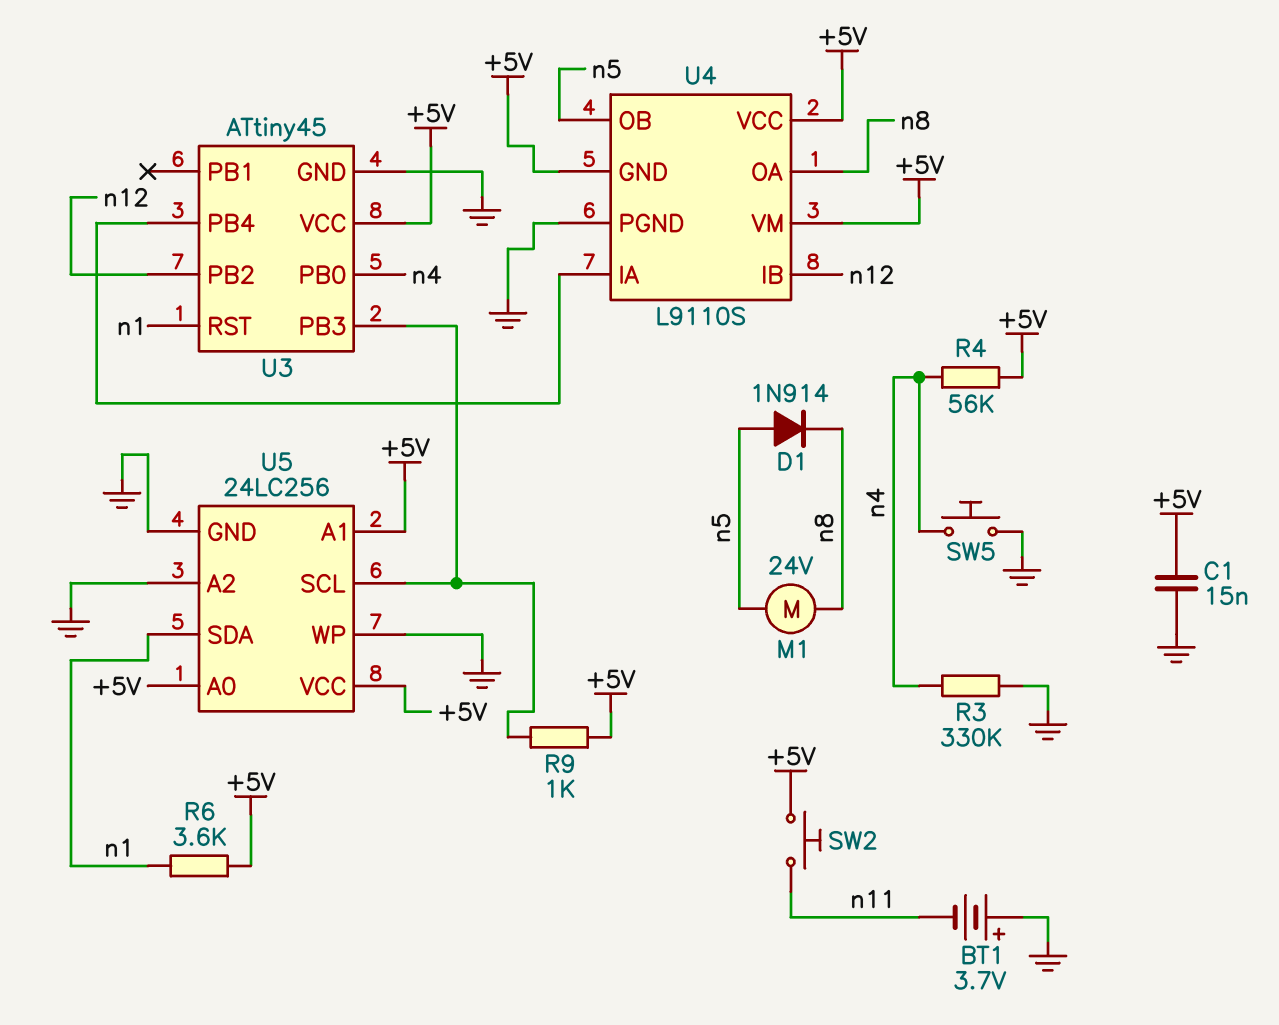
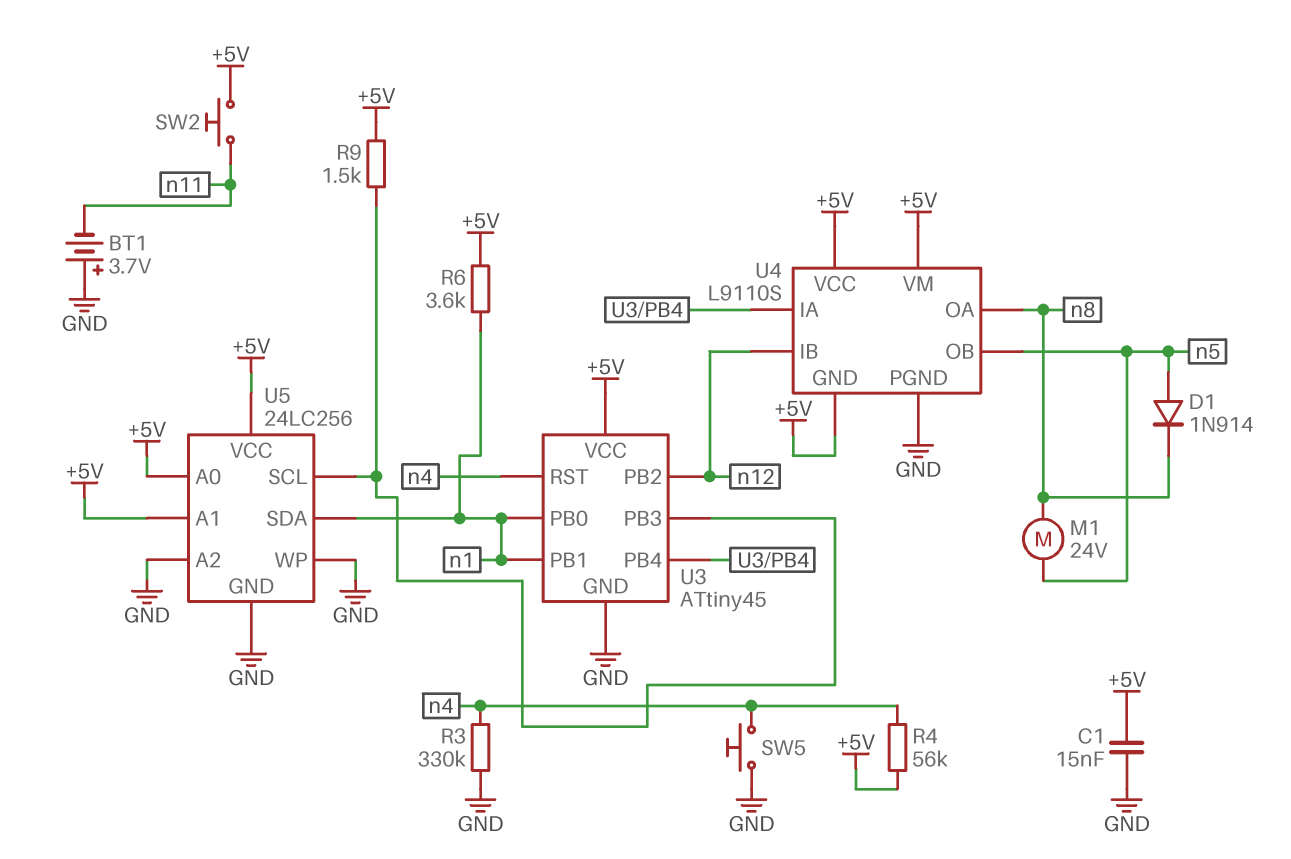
R9: 1k (+5V, U3/PB3) -> 1.5k (+5V, U3/PB3)
U3 pin PB0: n4 -> n1
U3 pin PB1: none -> n1
U3 pin RST: n1 -> n4

